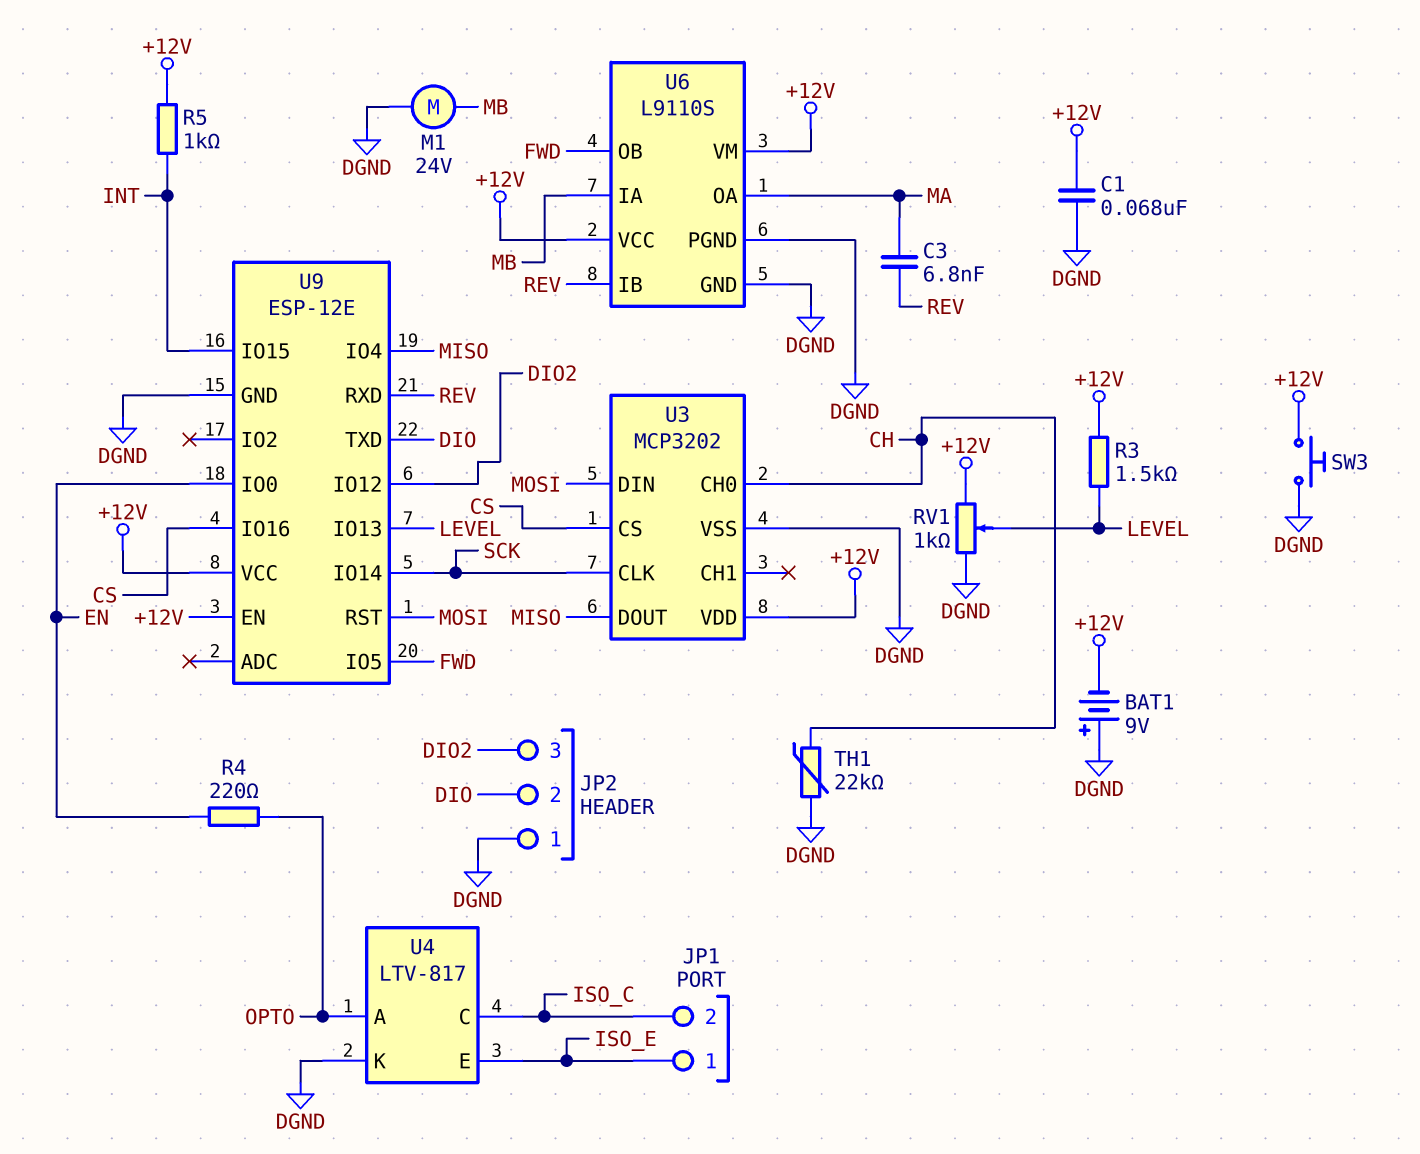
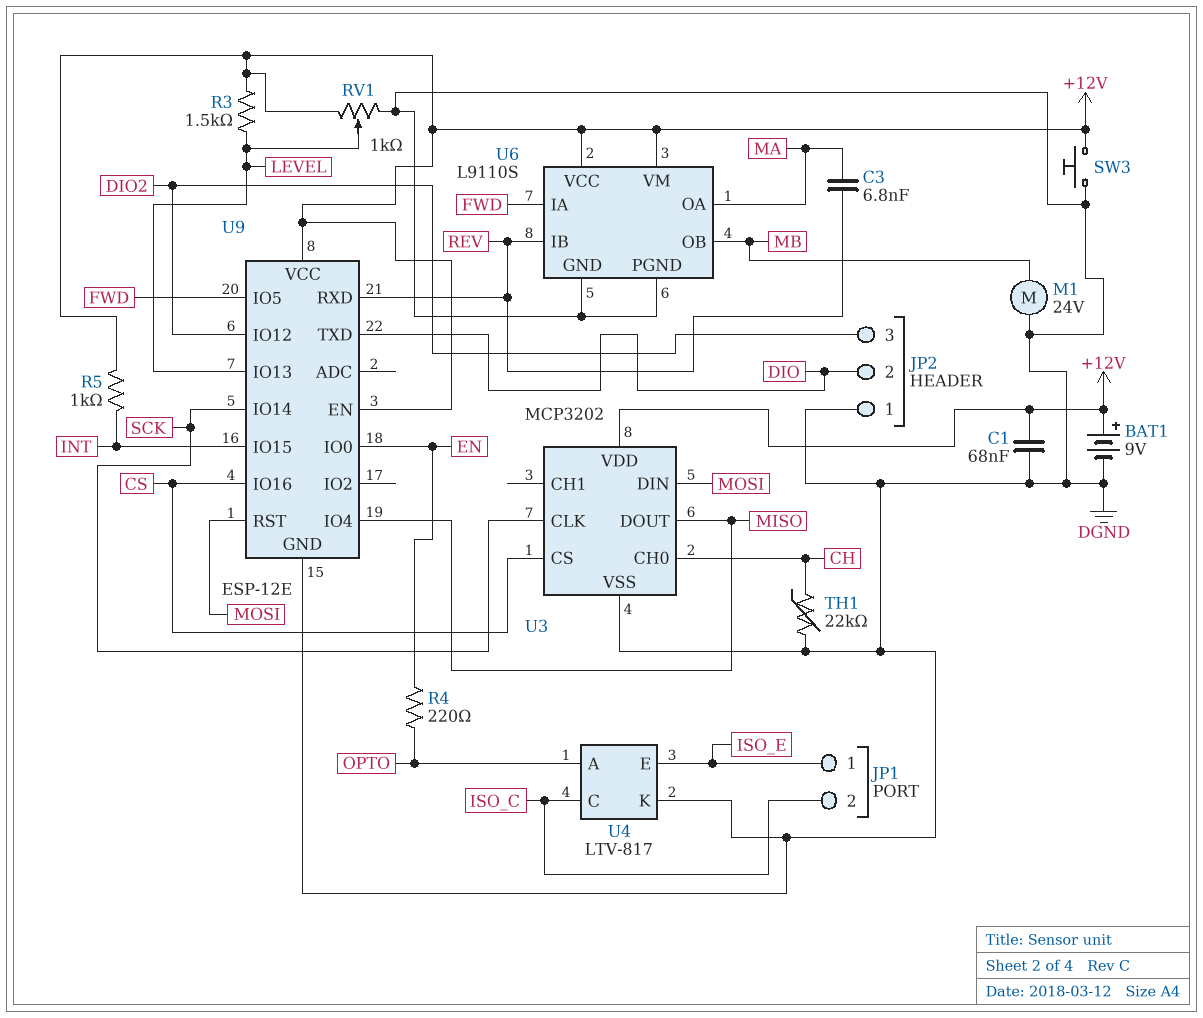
BAT1: 9V (plus DGND, minus +12V) -> 9V (plus +12V, minus DGND)
U6 pin IA: MB -> FWD
U6 pin OB: FWD -> MB

